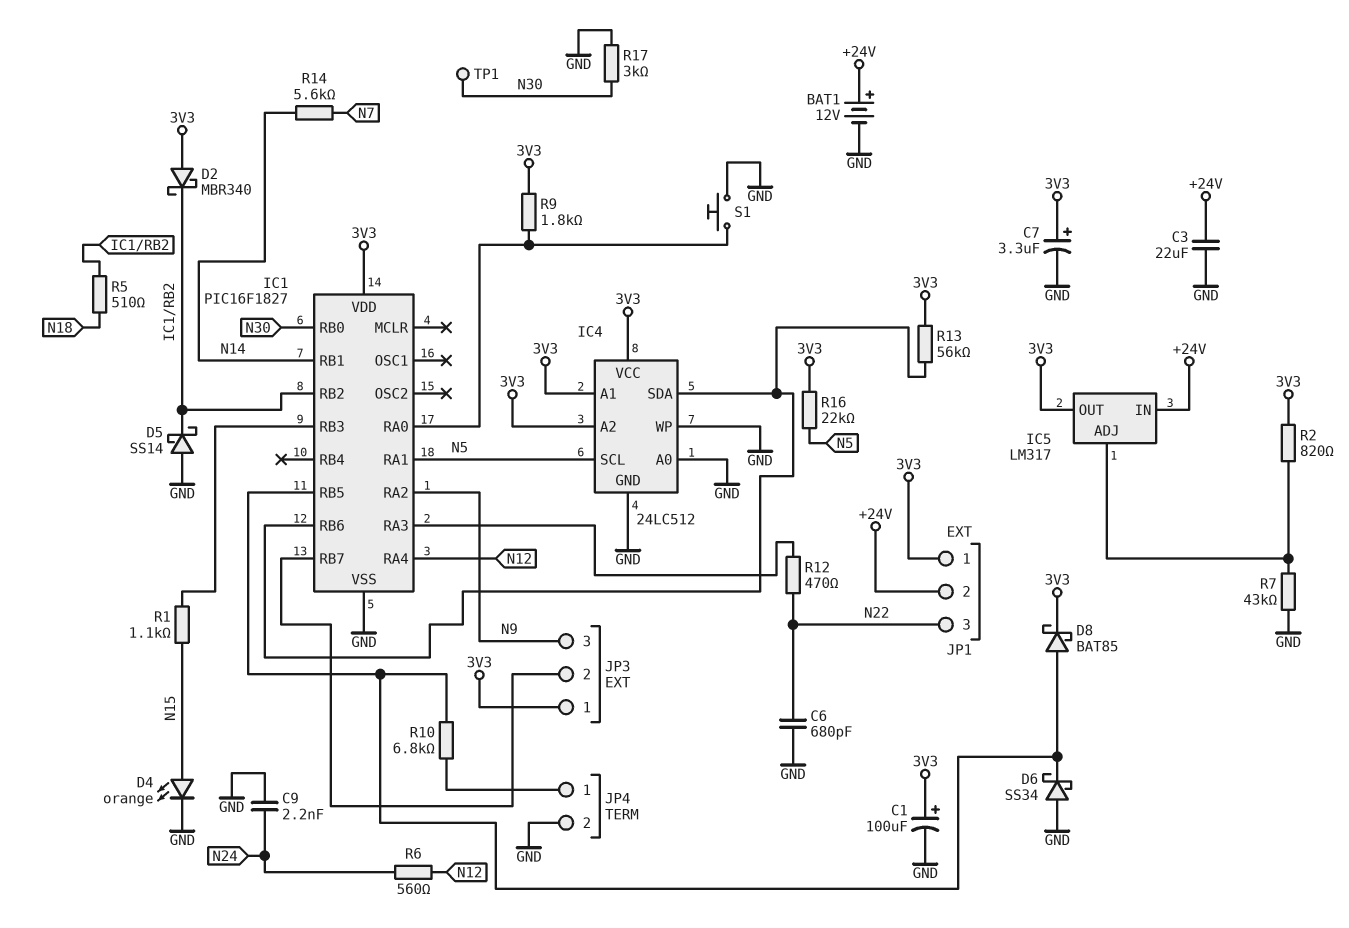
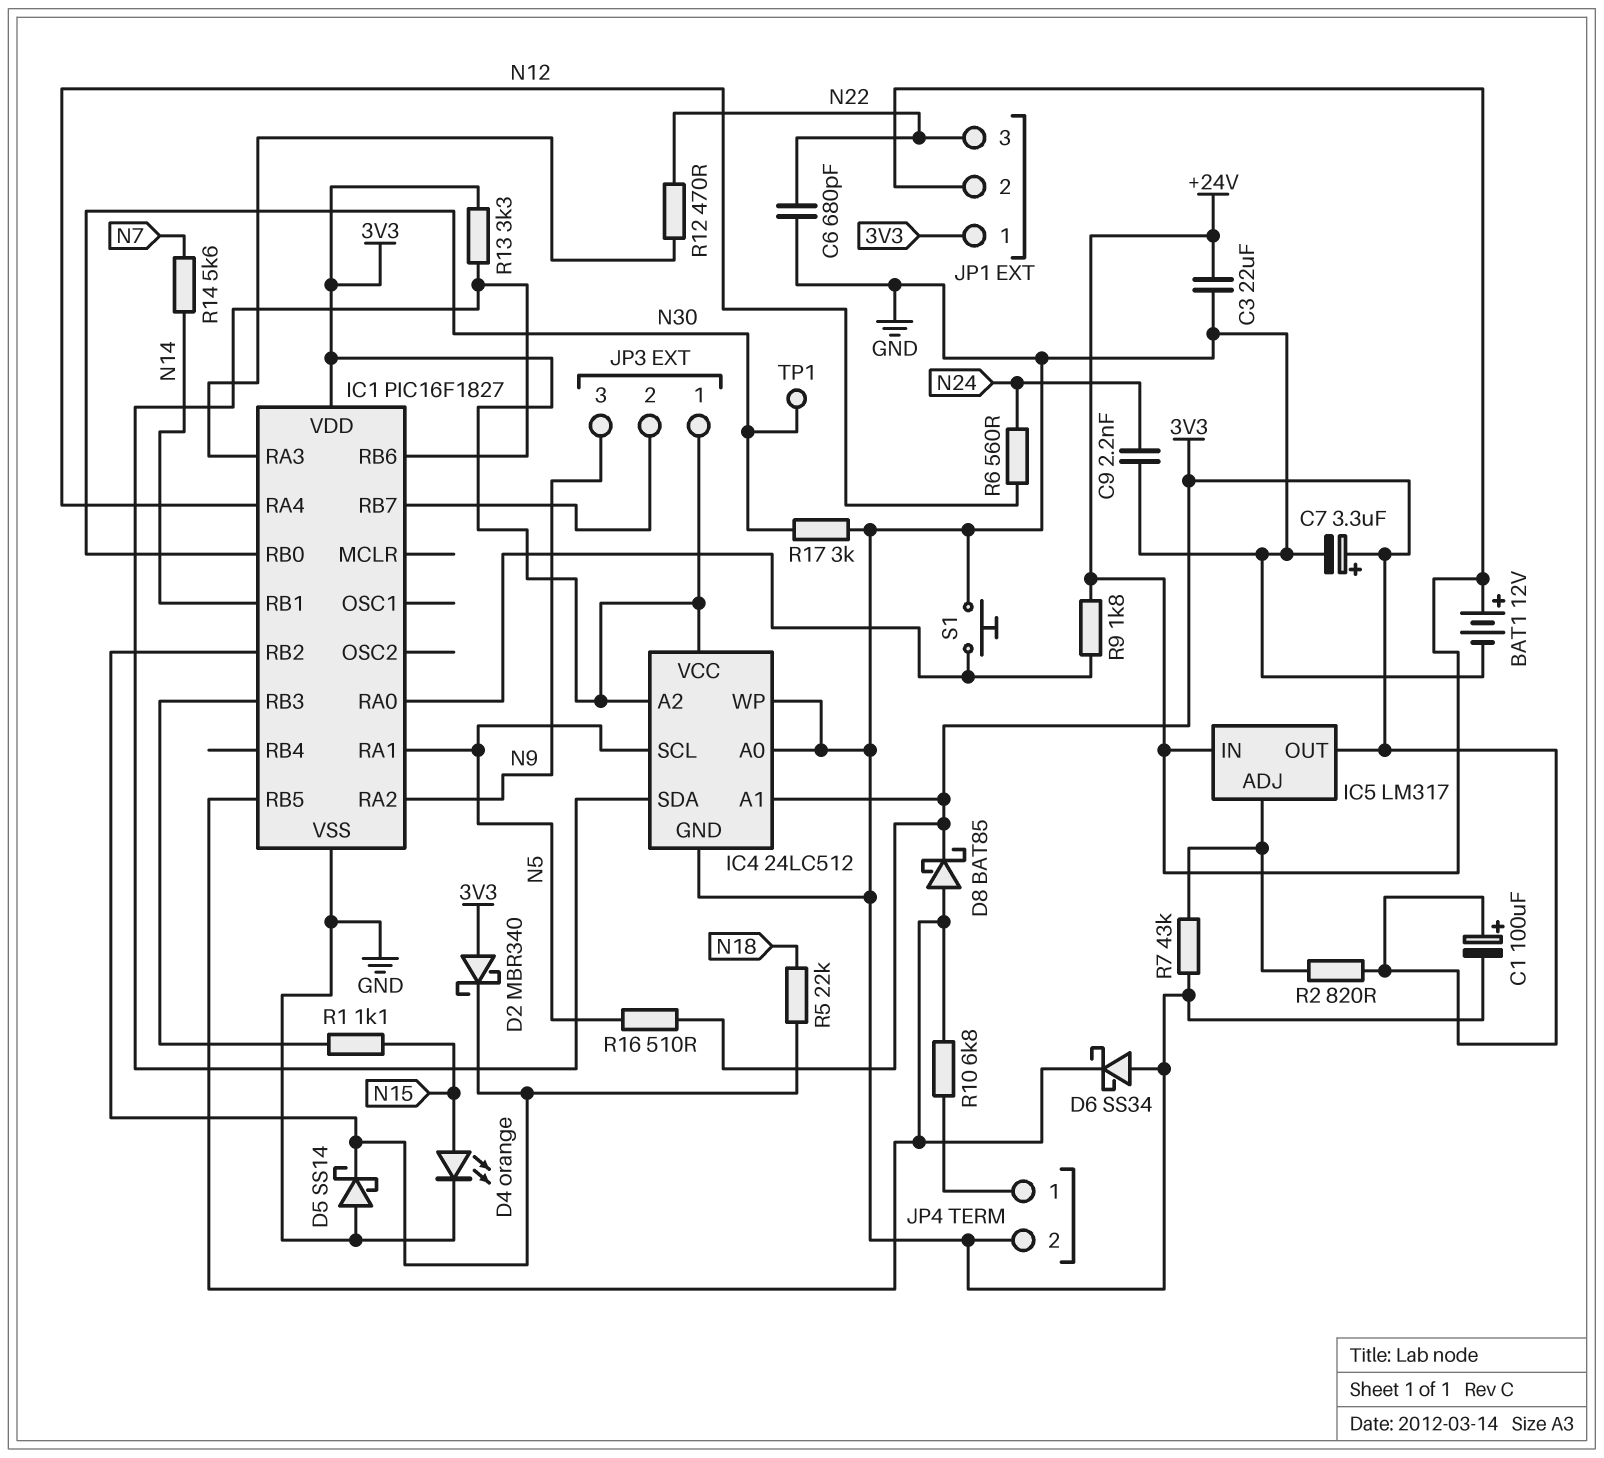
R5: 510 (IC1/RB2, N18) -> 22k (IC1/RB2, N18)
R9: 1.8k (3V3, IC1/RA0) -> 1.8k (+24V, IC1/RA0)
R13: 56k (3V3, IC1/RB6) -> 3.3k (3V3, IC1/RB6)
R16: 22k (3V3, N5) -> 510 (3V3, N5)

